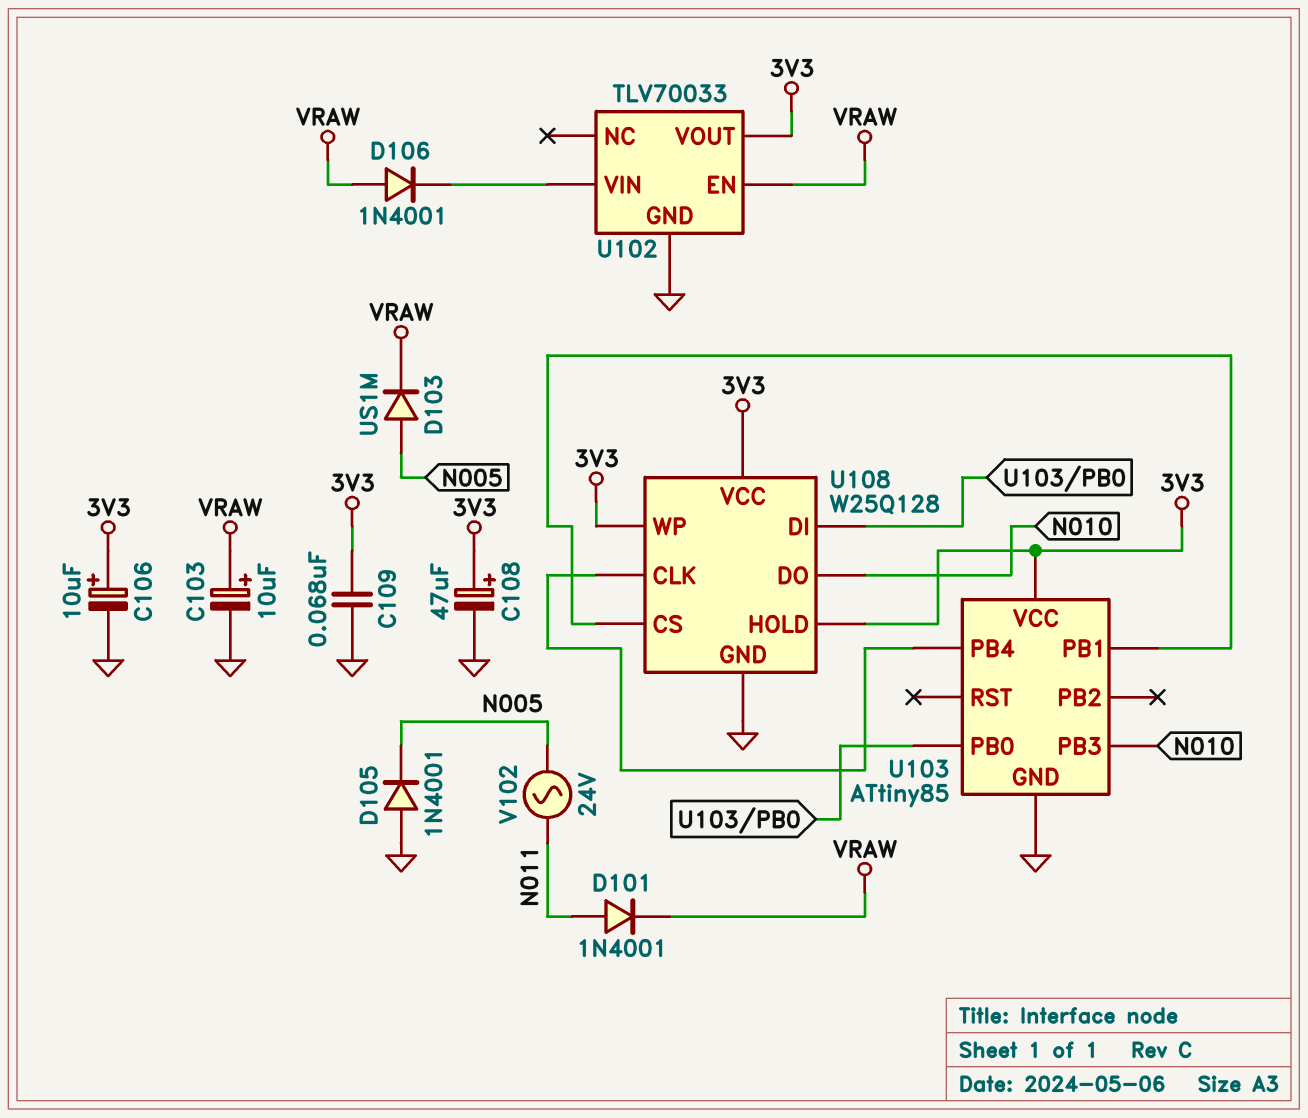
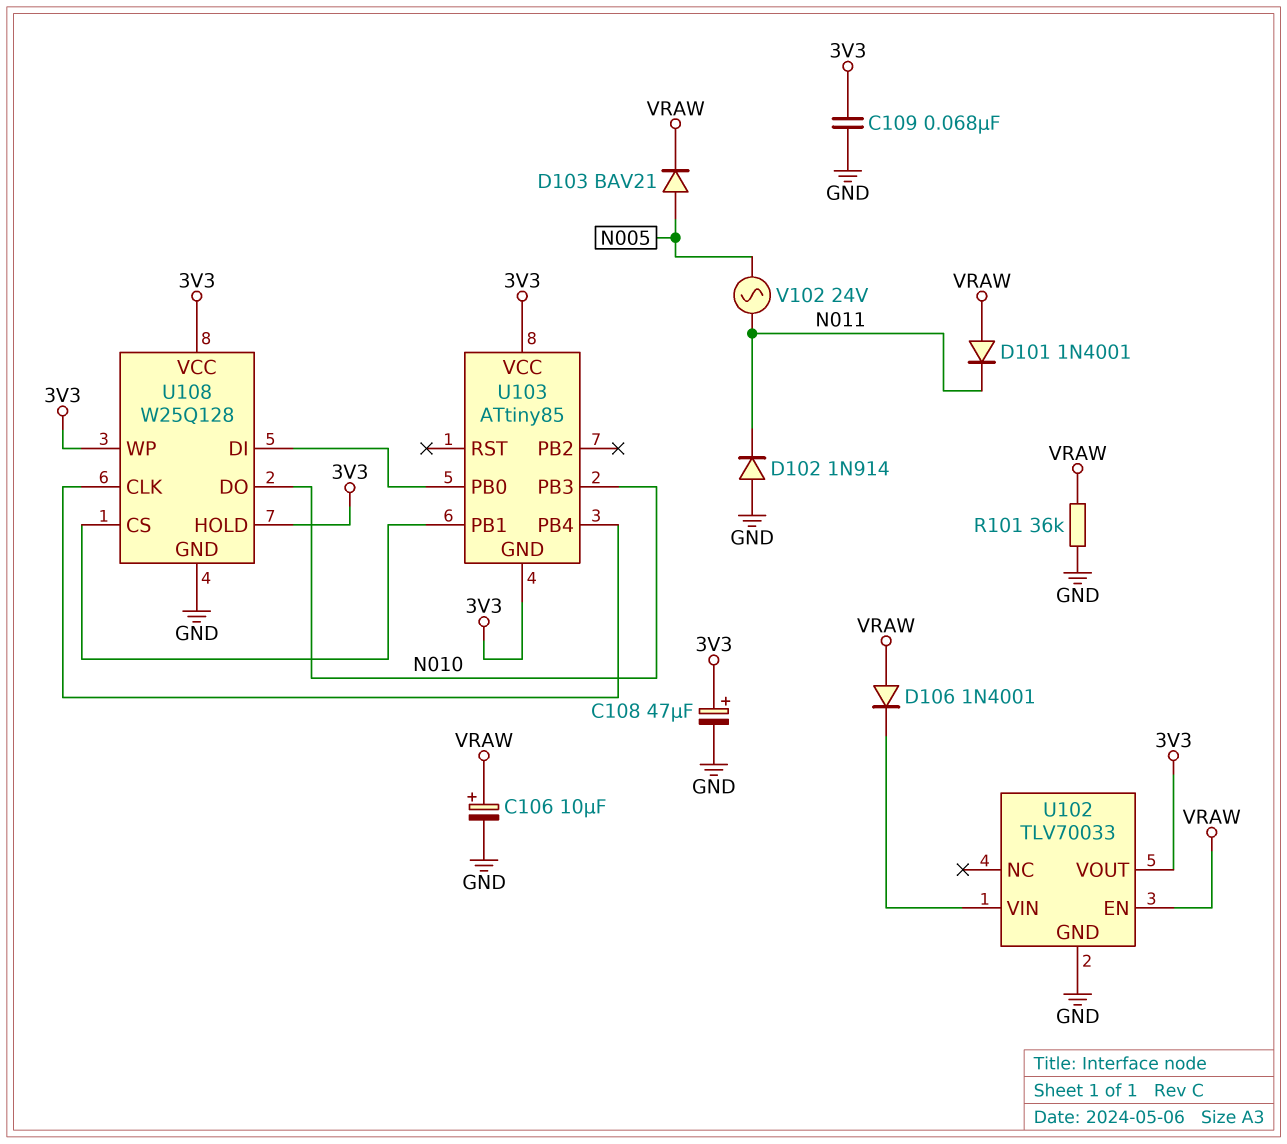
C103: 10uF (plus VRAW, minus GND) -> none
C106: 10uF (plus 3V3, minus GND) -> 10uF (plus VRAW, minus GND)
D101: diode 1N4001 (A N011, K VRAW) -> diode 1N4001 (A VRAW, K N011)
D102: none -> diode 1N914 (A GND, K N011)
D103: diode US1M (A N005, K VRAW) -> diode BAV21 (A N005, K VRAW)
D105: diode 1N4001 (A GND, K N005) -> none
R101: none -> 36k (GND, VRAW)
U103 pin GND: GND -> 3V3

